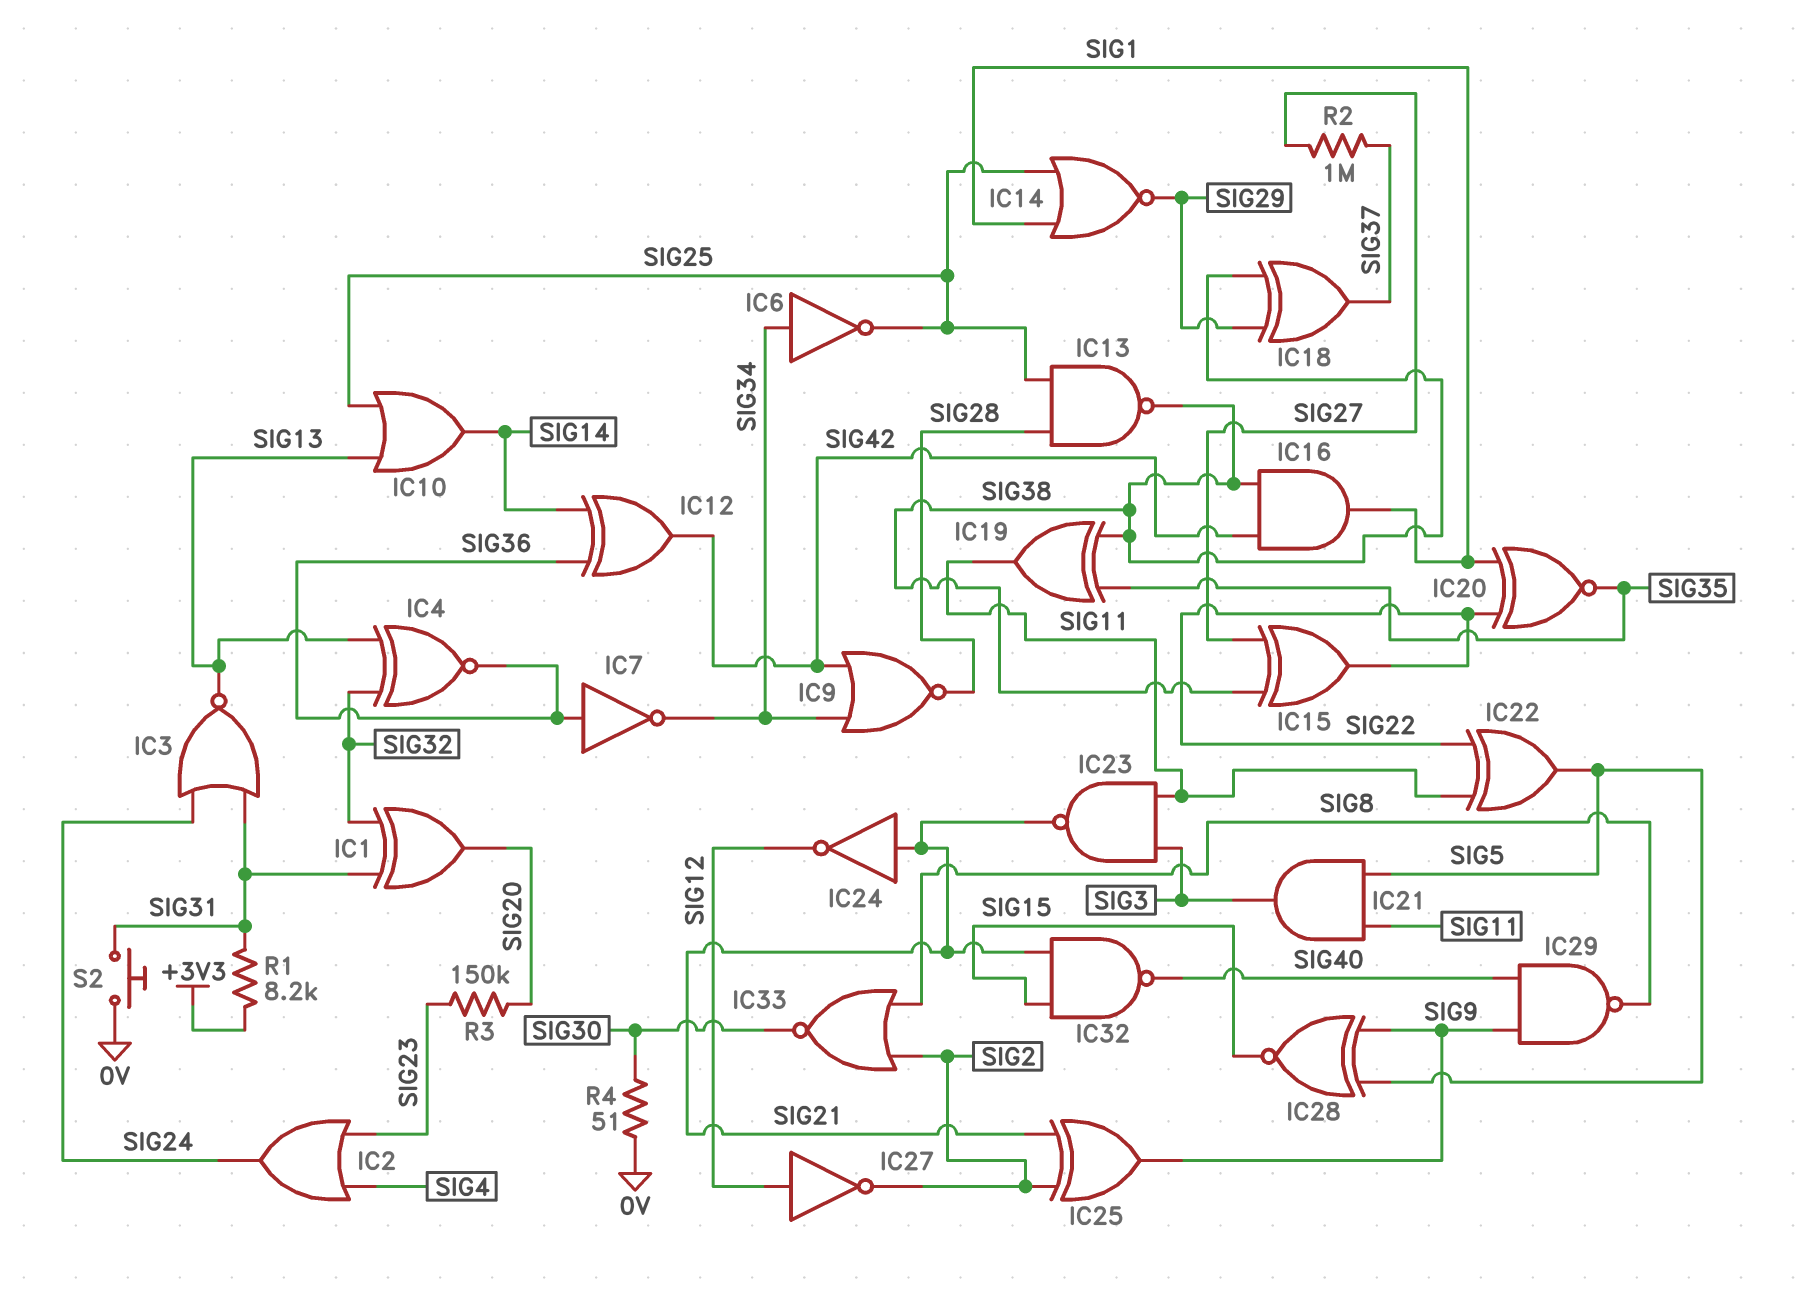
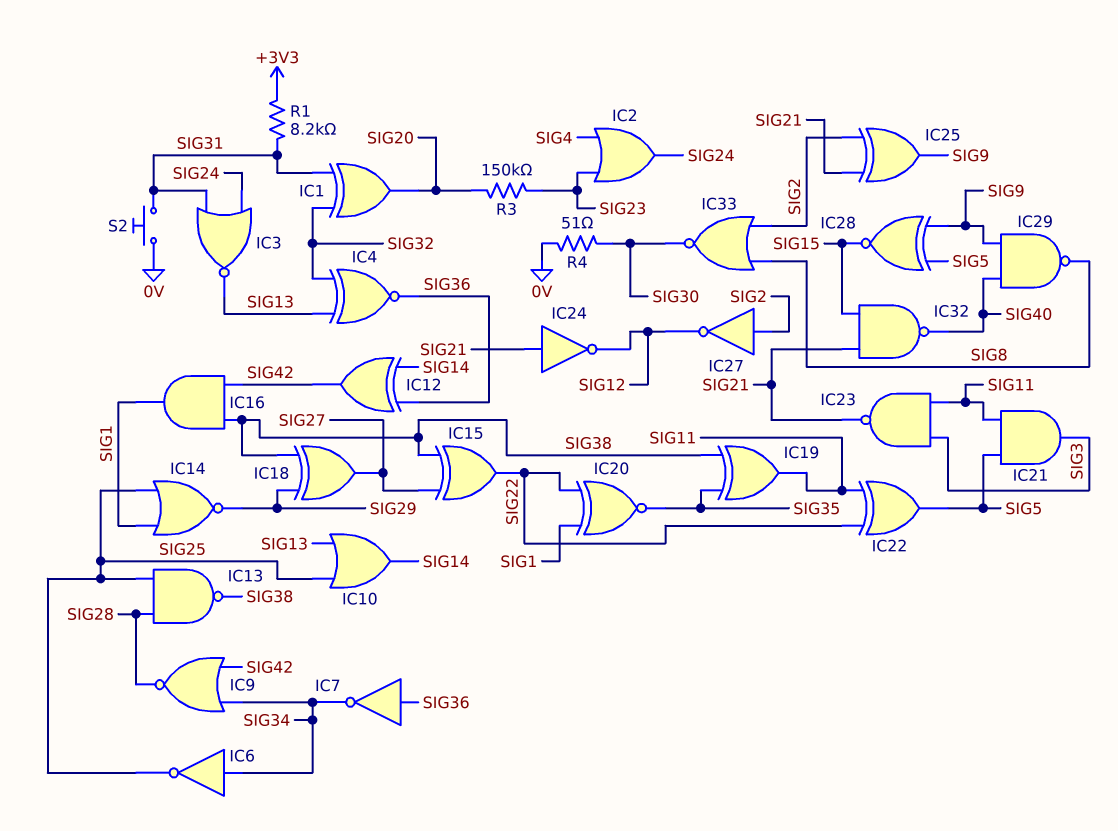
IC18: XOR (in SIG29, in SIG38, out SIG37) -> XOR (in SIG29, in SIG38, out SIG27)
IC27: NOT (in SIG12, out SIG2) -> NOT (in SIG2, out SIG12)
R2: 1M (SIG27, SIG37) -> none

